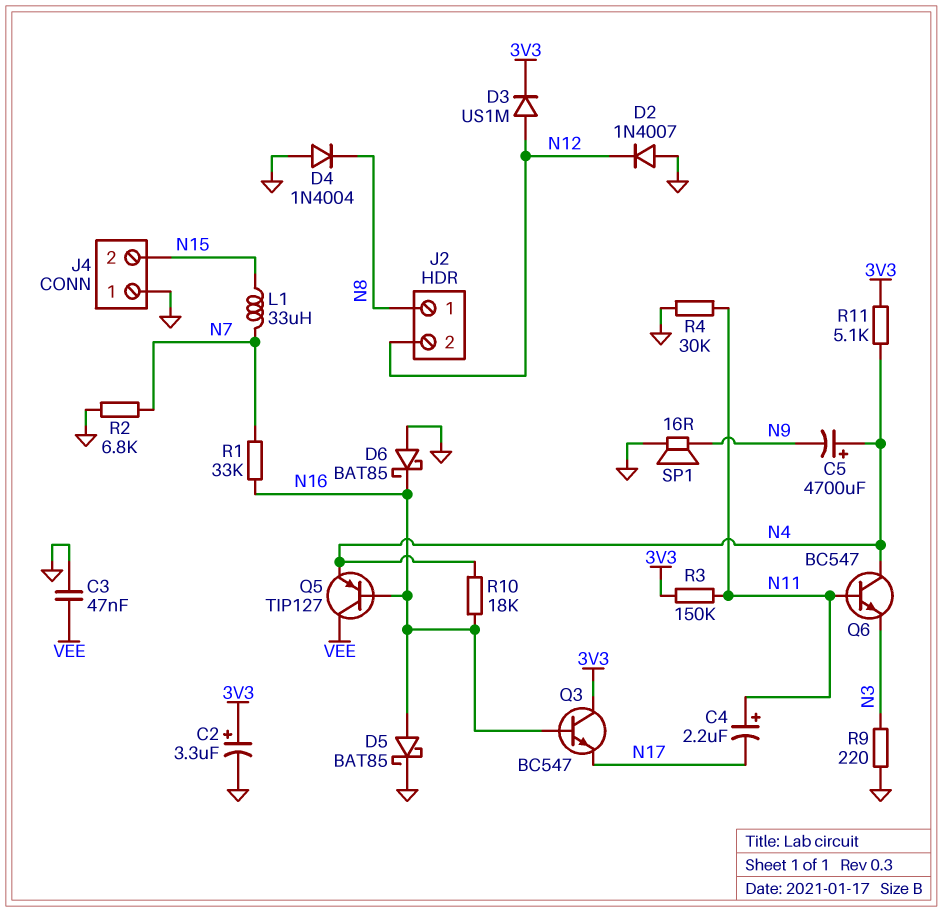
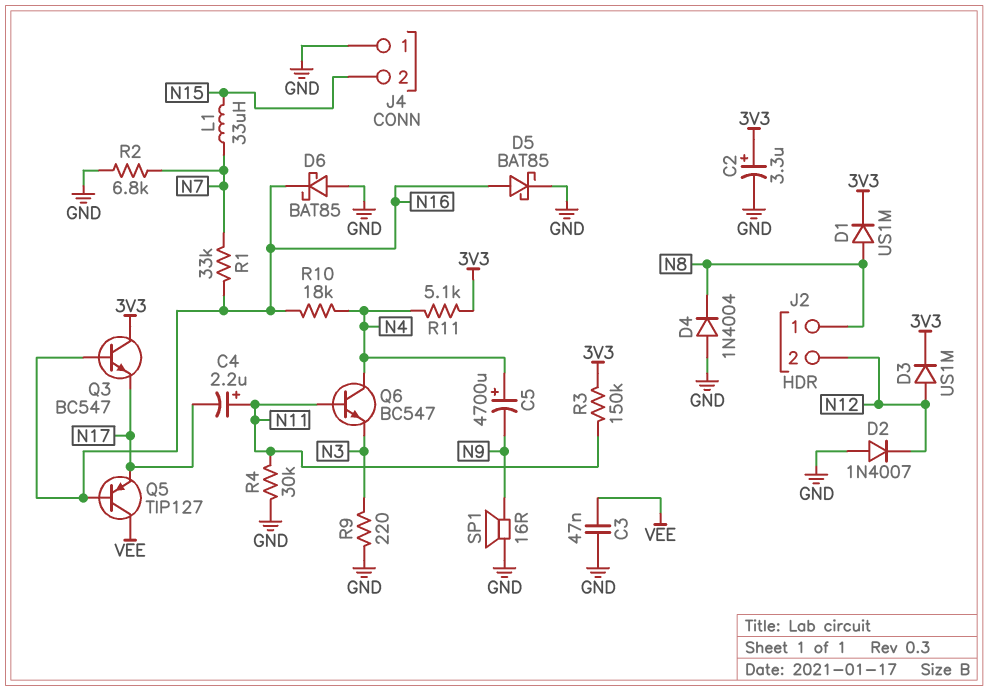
D1: none -> diode US1M (A N8, K 3V3)
Q5: PNP TIP127 (B N16, C VEE, E N4) -> PNP TIP127 (B N16, C VEE, E N17)

